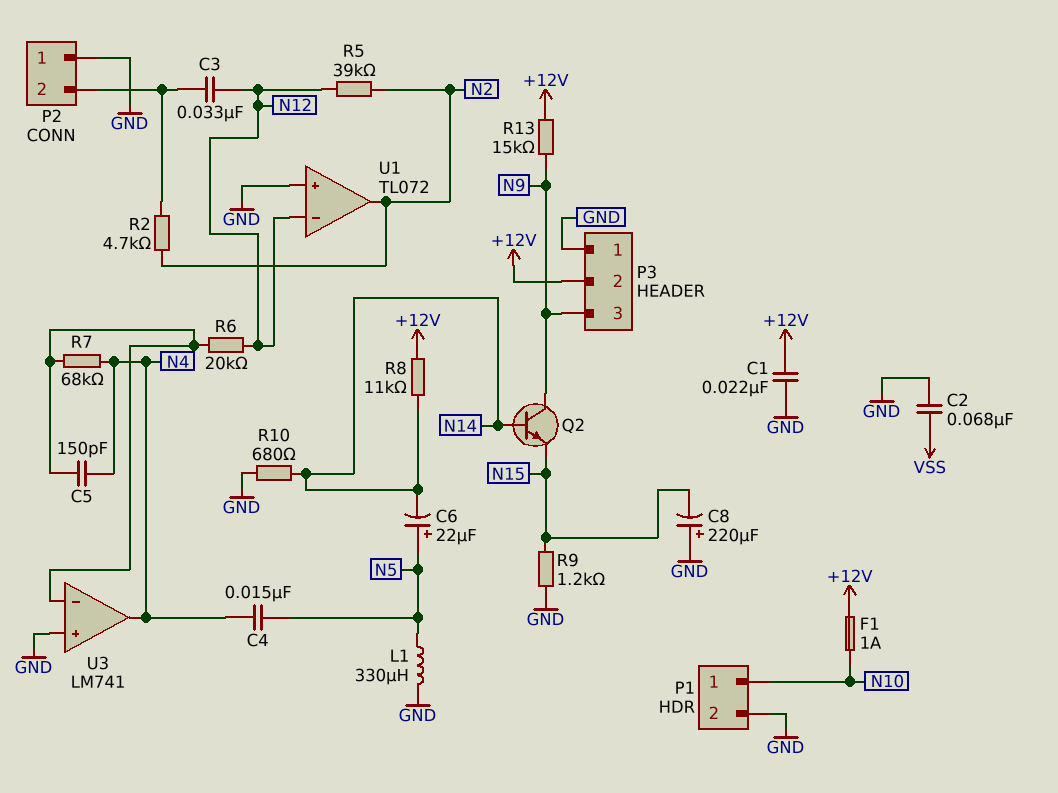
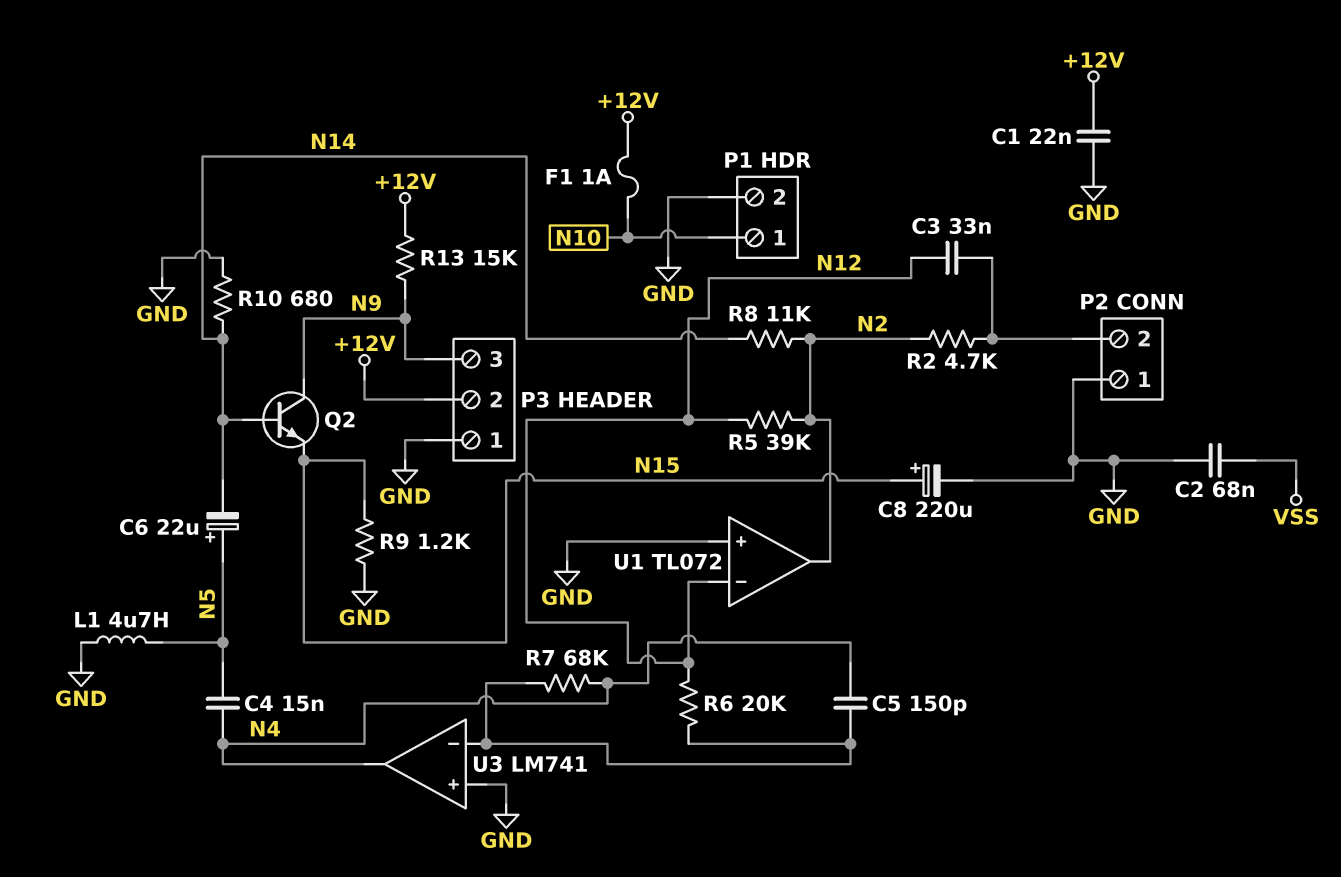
C8: 220uF (plus GND, minus N15) -> 220uF (plus N15, minus GND)
L1: 330uH (GND, N5) -> 4.7uH (GND, N5)
R8: 11k (+12V, N14) -> 11k (N2, N14)

